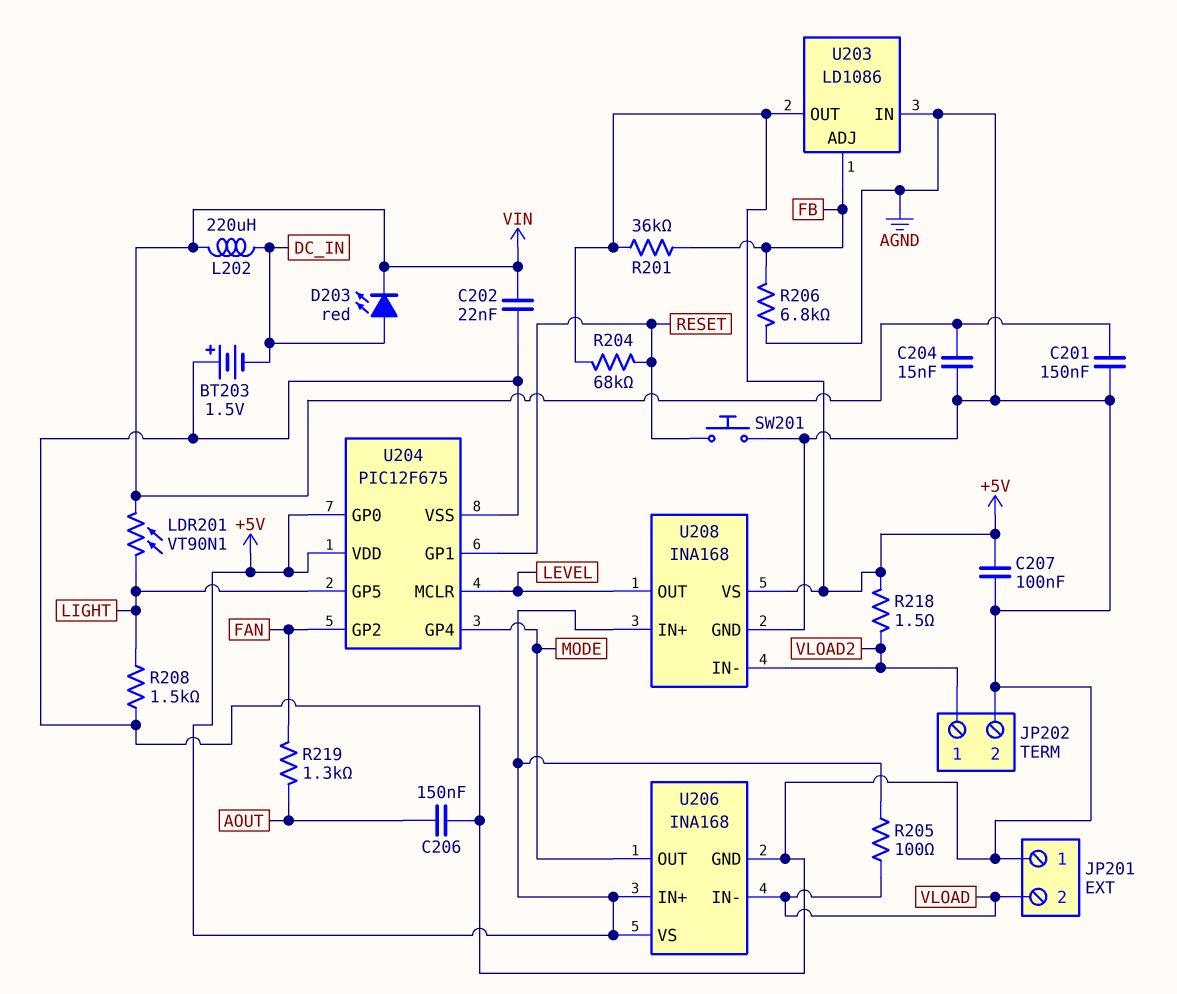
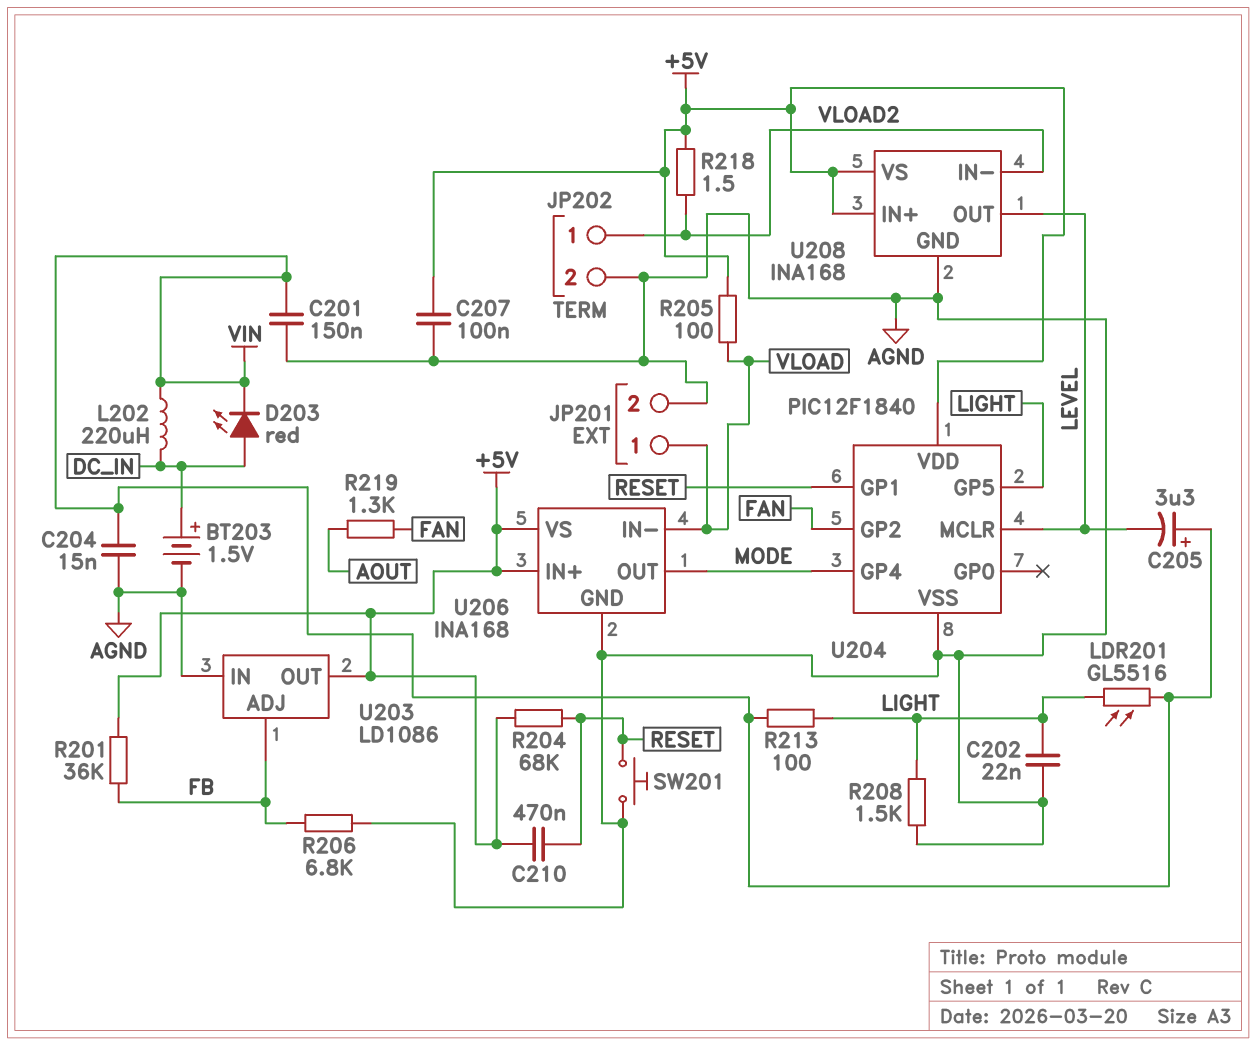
BT203: 1.5V (plus AGND, minus DC_IN) -> 1.5V (plus DC_IN, minus AGND)
C202: 22nF (AGND, VIN) -> 22nF (AGND, LIGHT)
C205: none -> 3.3uF (plus VIN, minus LEVEL)
C206: 150nF (AGND, AOUT) -> none
C210: none -> 470nF (+5V, RESET)
JP201 pin 1: AGND -> VLOAD
JP201 pin 2: VLOAD -> AGND
LDR201: VT90N1 (LIGHT, VIN) -> GL5516 (LIGHT, VIN)
R213: none -> 100 (LIGHT, VIN)
U204: PIC12F675 -> PIC12F1840
U204 pin GP0: +5V -> none

